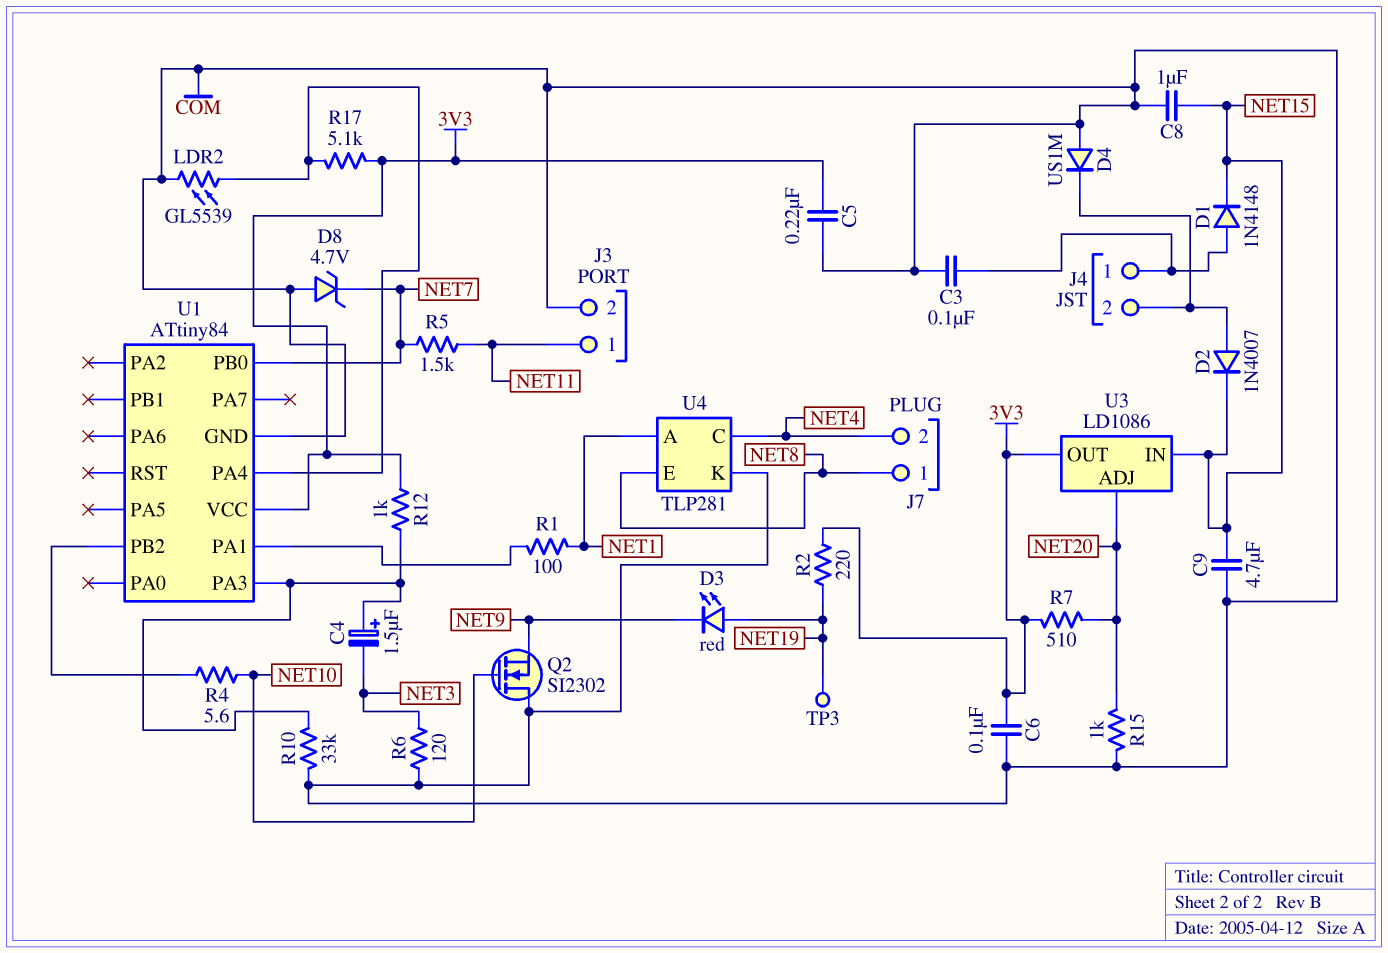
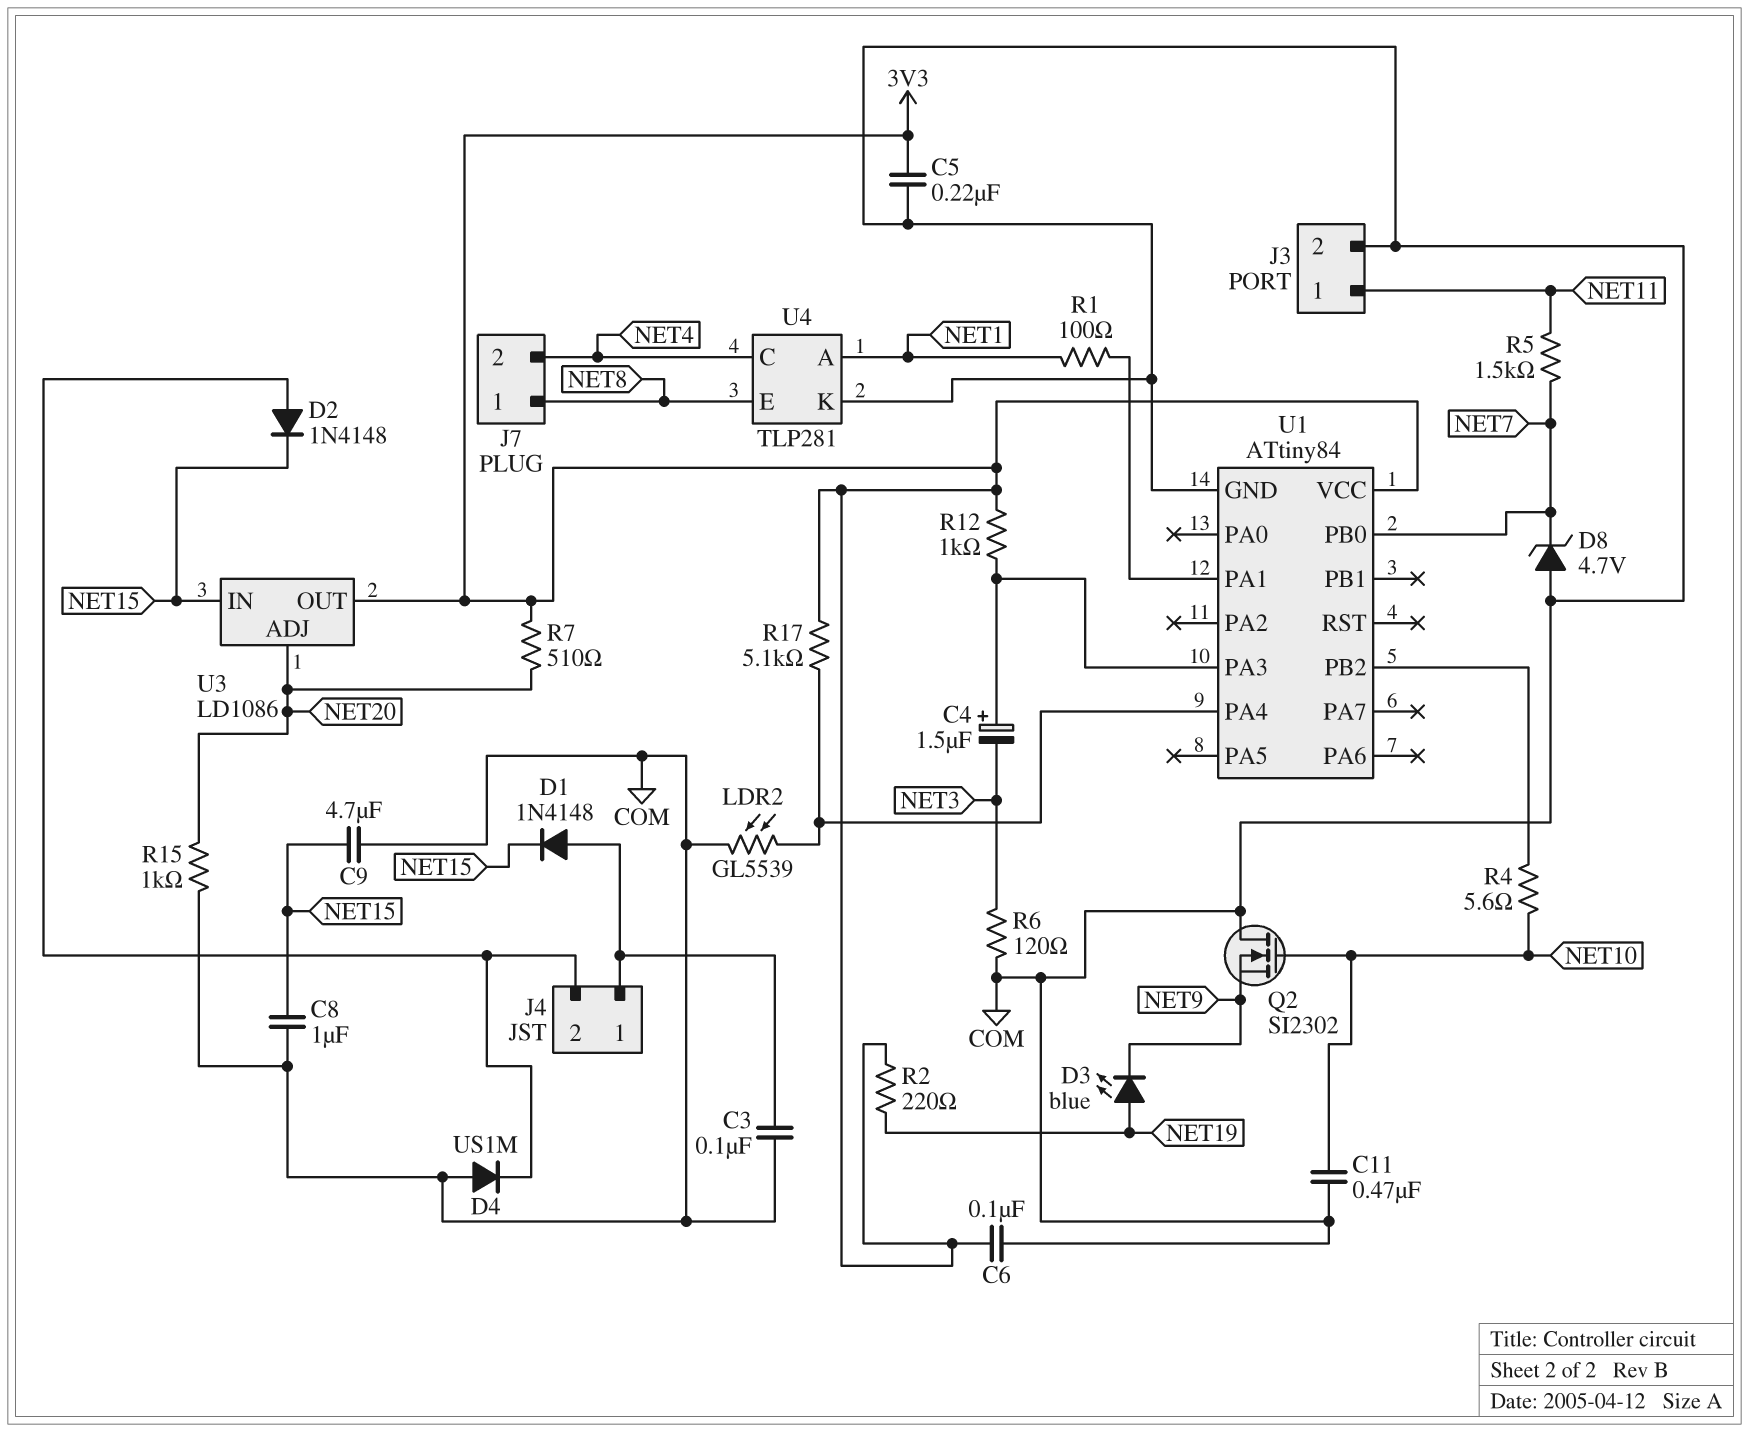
C11: none -> 470nF (COM, NET10)
D2: diode 1N4007 (A J4/2, K NET15) -> diode 1N4148 (A J4/2, K NET15)
D3: LED red (A NET19, K NET9) -> LED blue (A NET19, K NET9)
R10: 33k (COM, U1/PA3) -> none
TP3: test point (NET19) -> none

